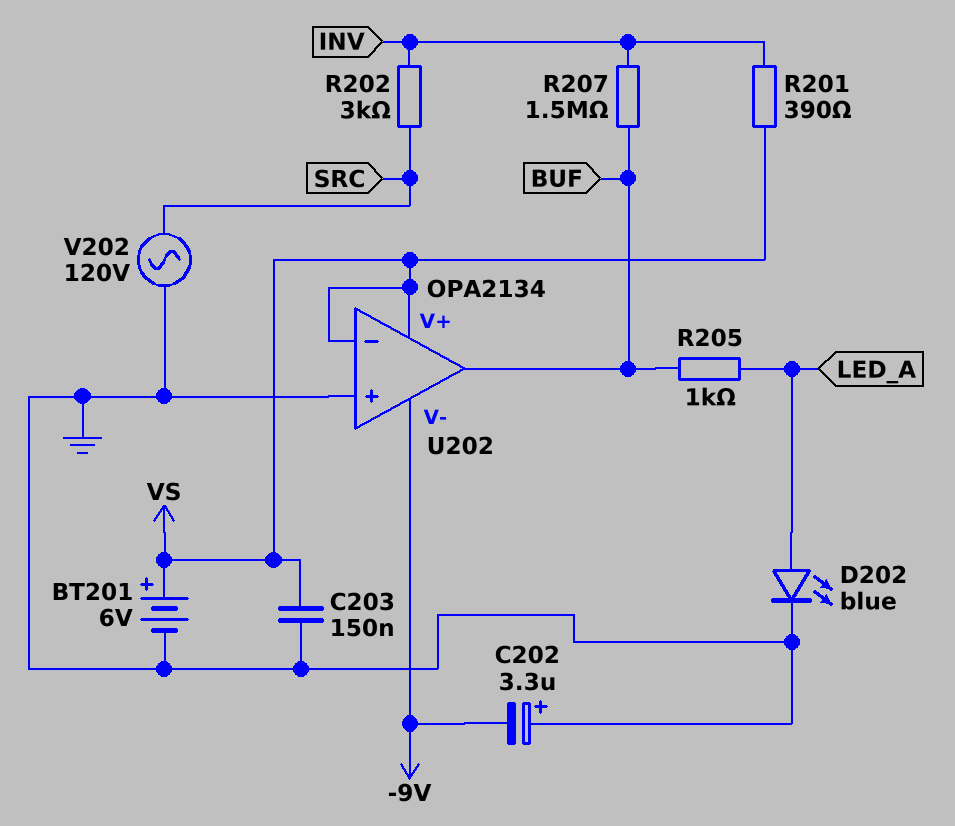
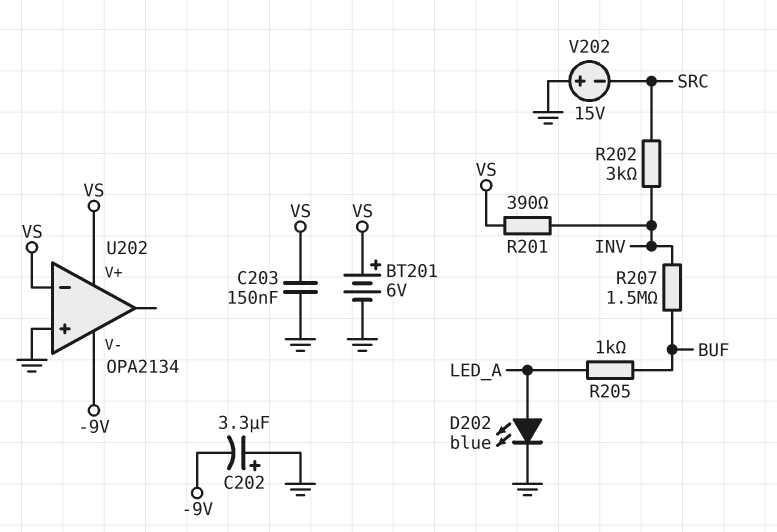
U202 pin out: BUF -> none
V202: AC 120V (GND, SRC) -> 15V (plus GND, minus SRC)

